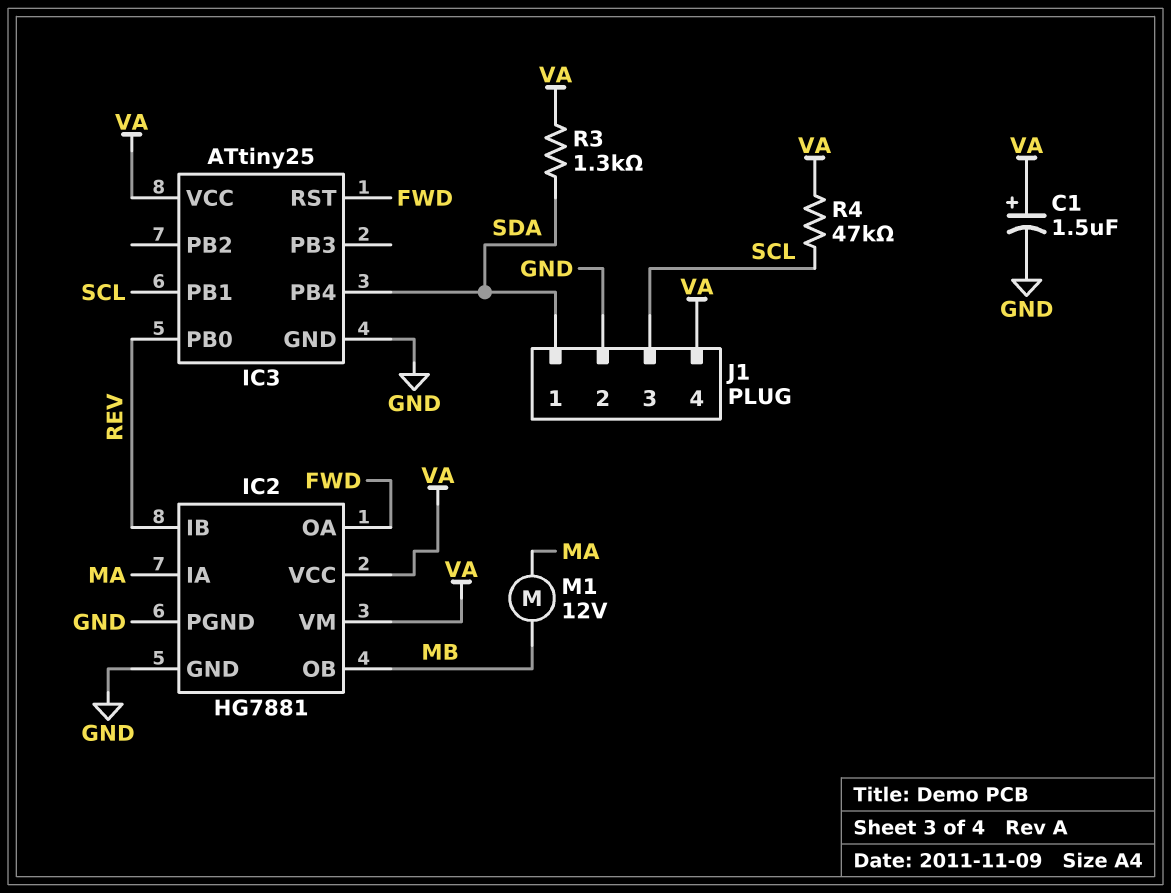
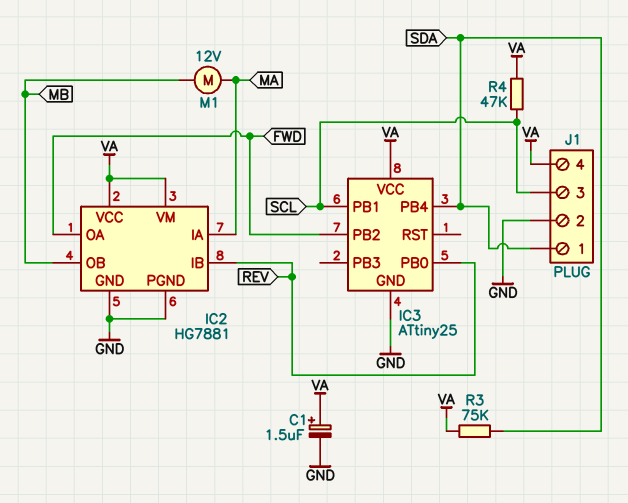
IC3 pin PB2: none -> FWD
IC3 pin RST: FWD -> none
R3: 1.3k (SDA, VA) -> 75k (SDA, VA)

